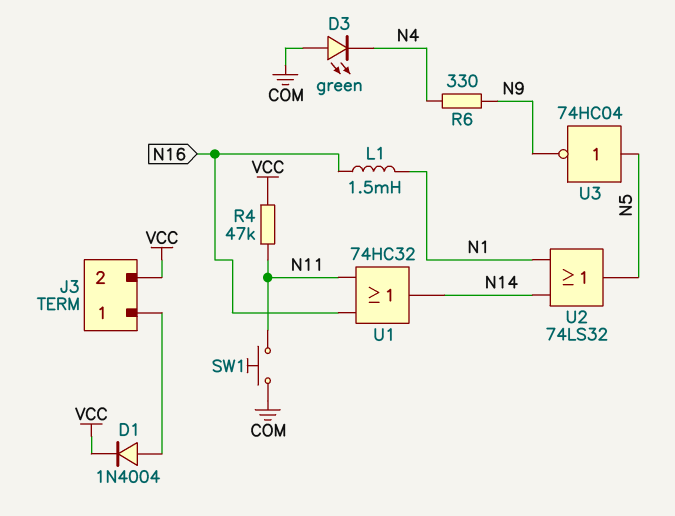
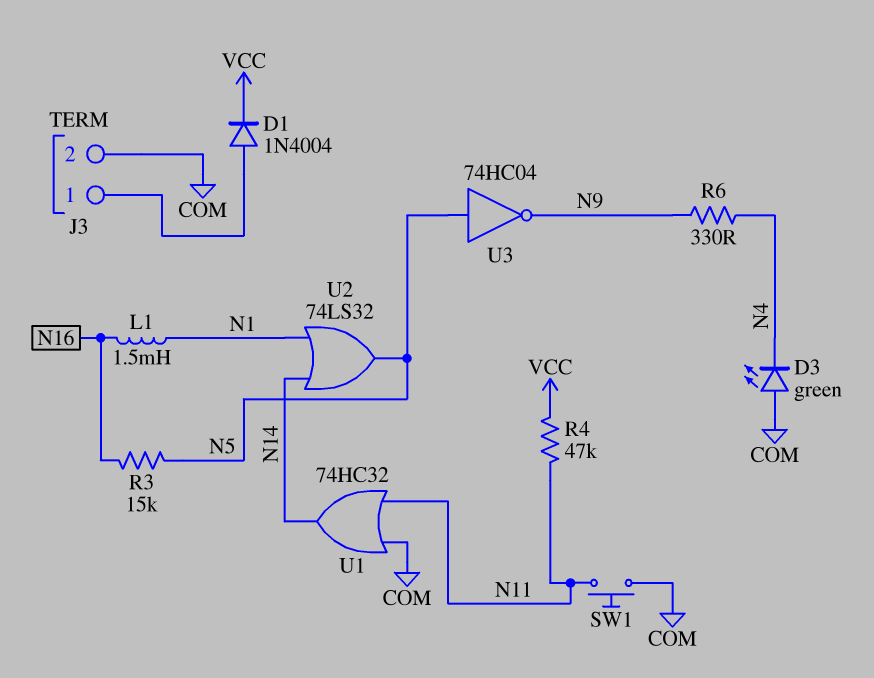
J3 pin 2: VCC -> COM
R3: none -> 15k (N5, N16)
U1: OR 74HC32 (in N11, in N16, out N14) -> OR 74HC32 (in COM, in N11, out N14)

